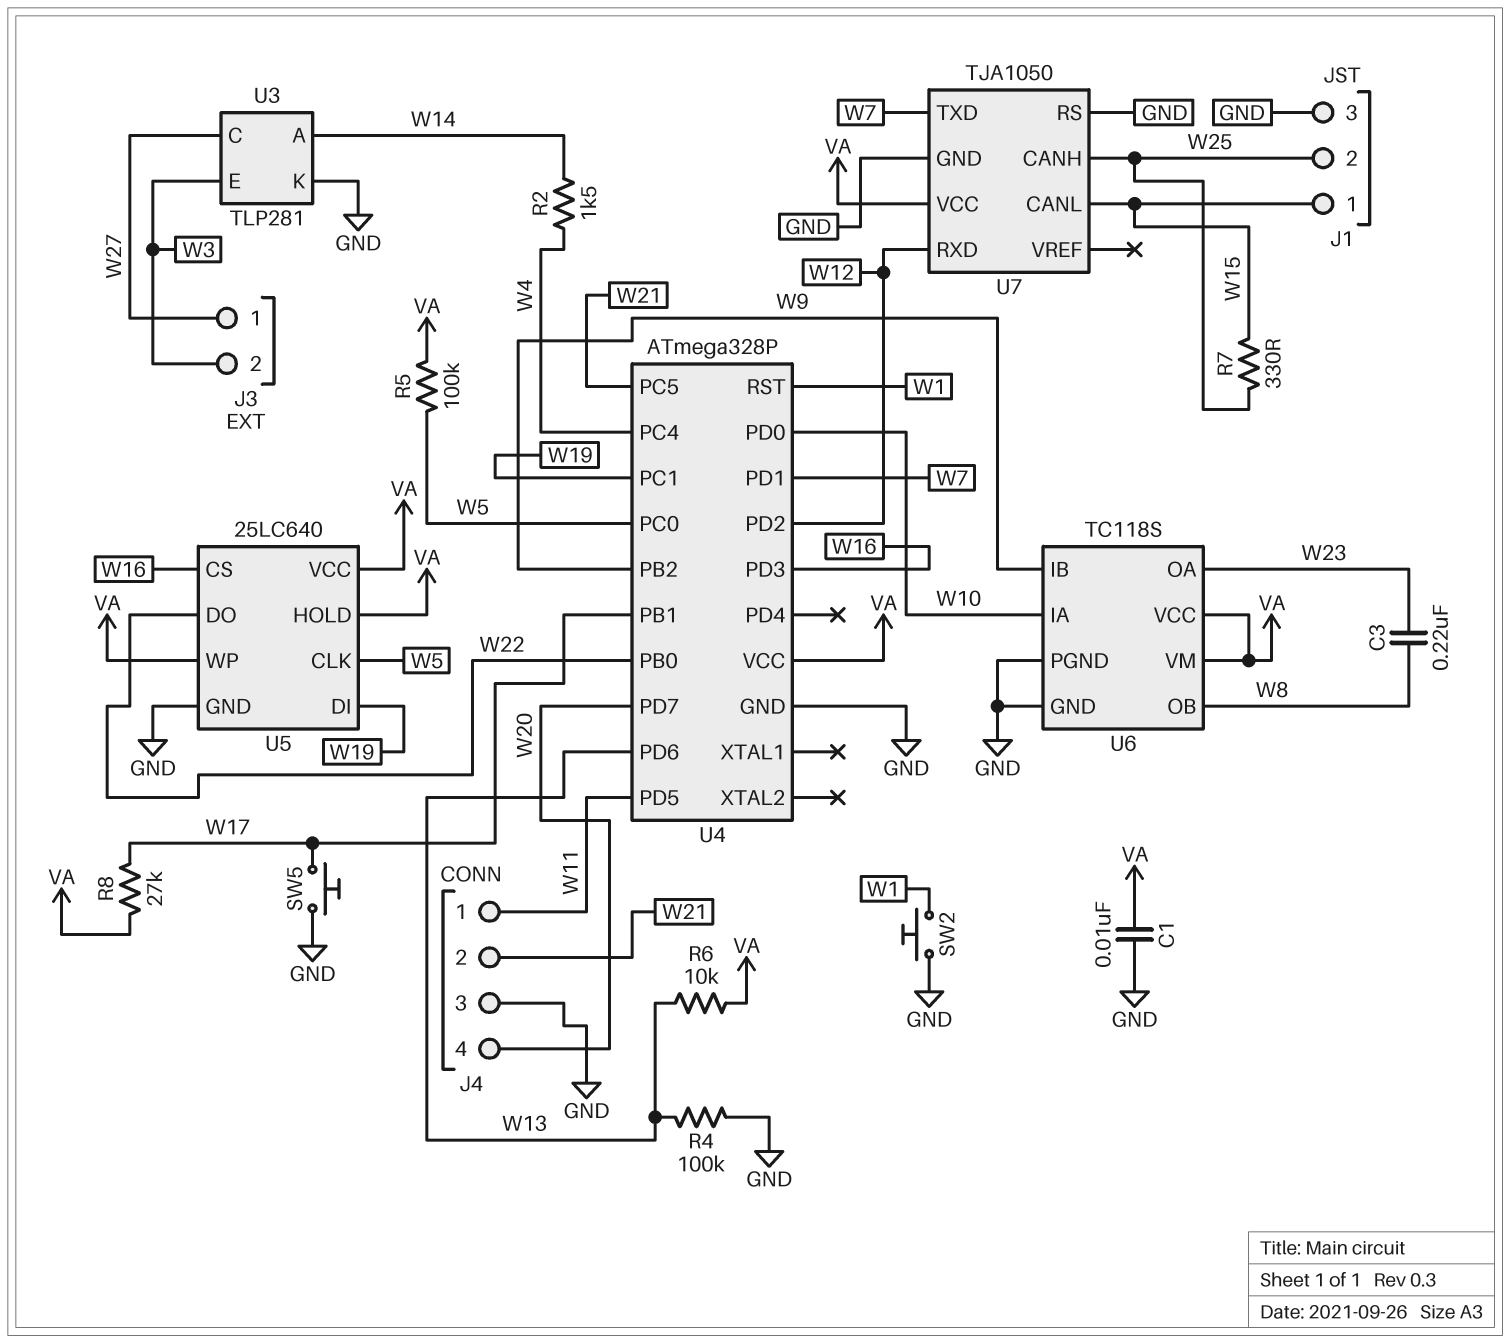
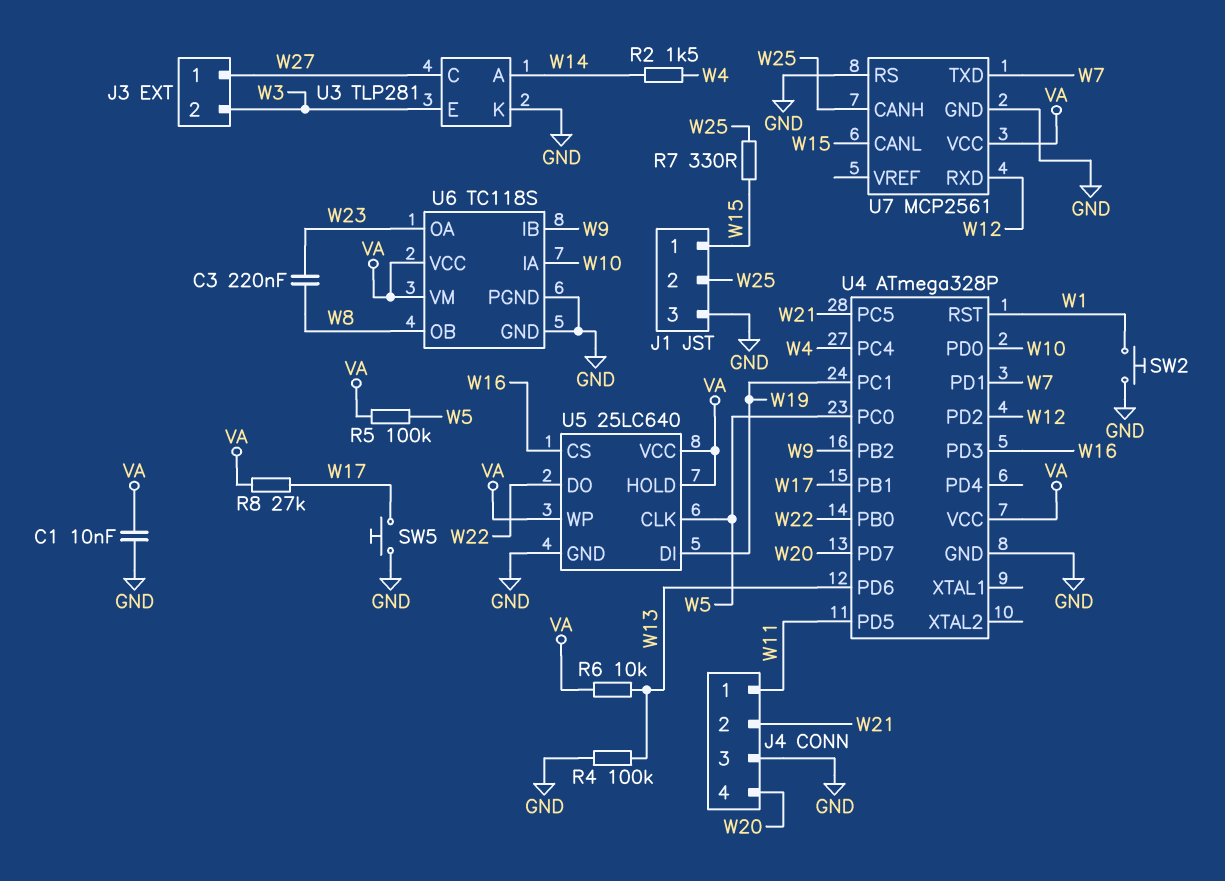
U7: TJA1050 -> MCP2561

